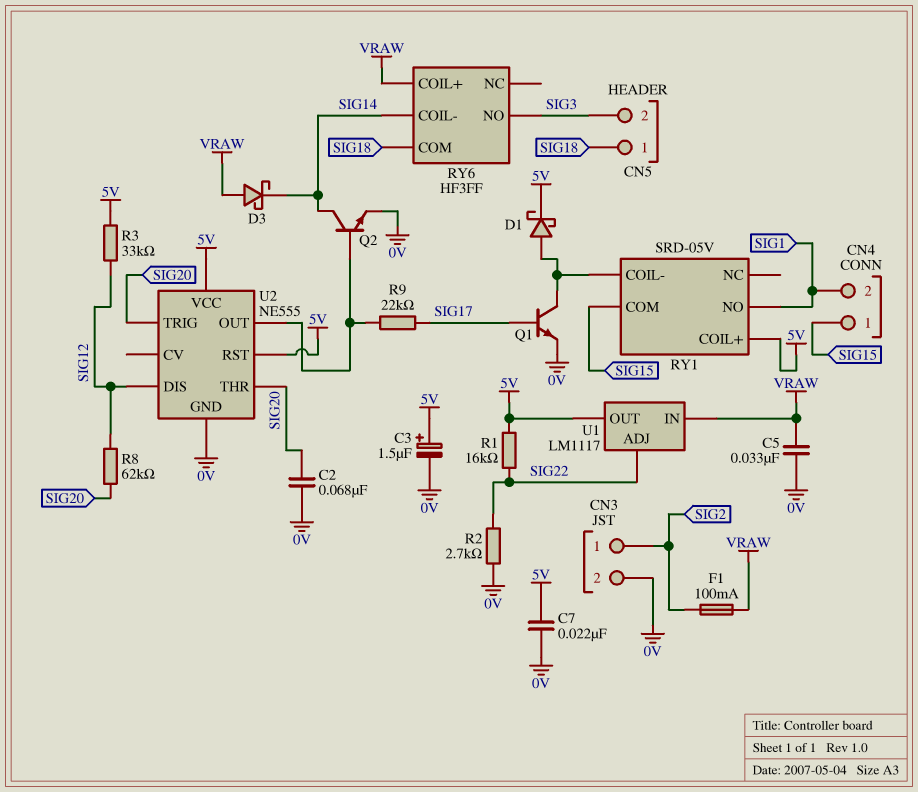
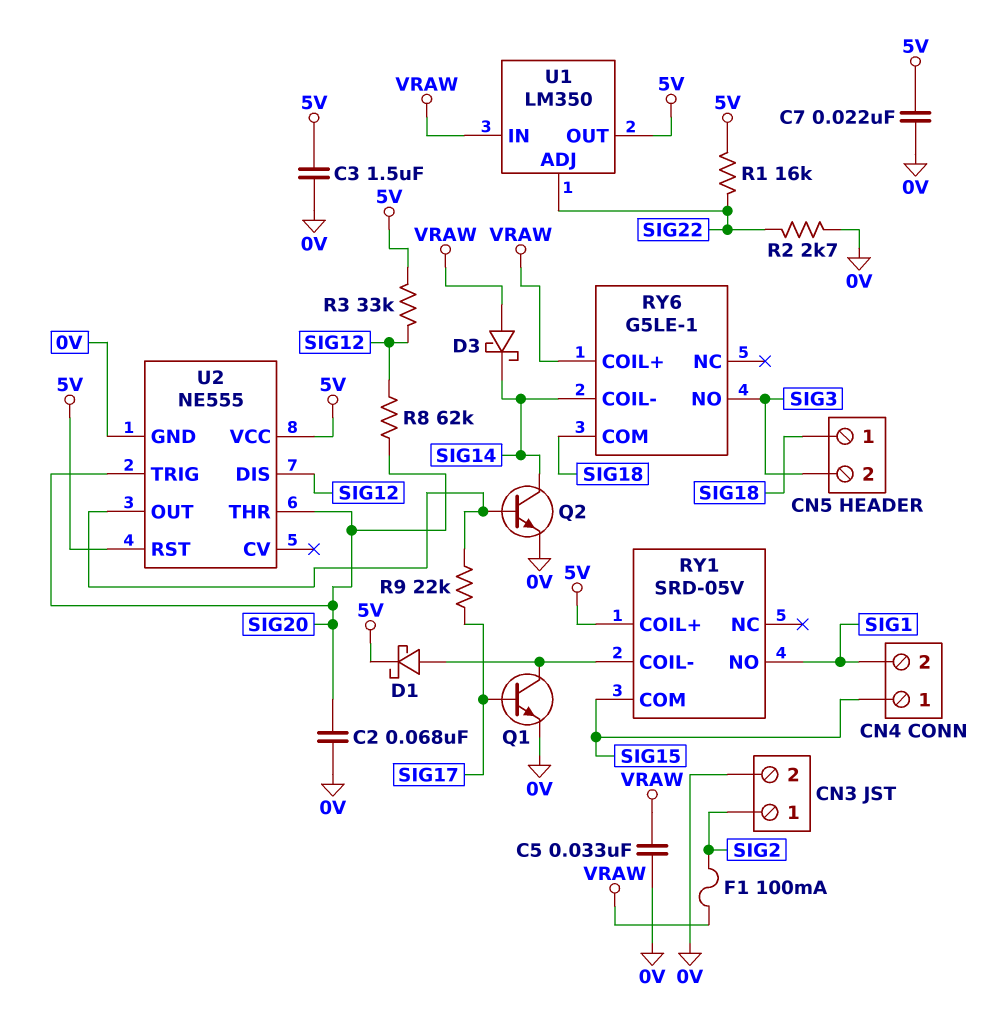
C3: 1.5uF (plus 5V, minus 0V) -> 1.5uF (0V, 5V)
RY6: HF3FF -> G5LE-1
U1: LM1117 -> LM350

